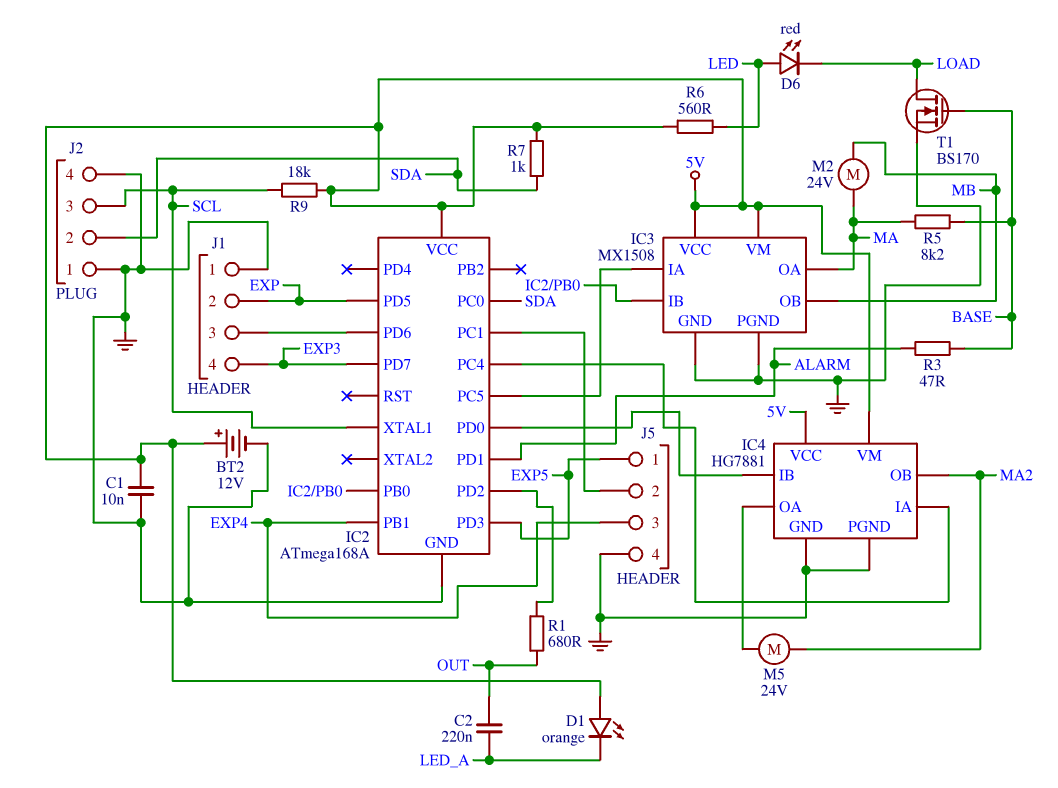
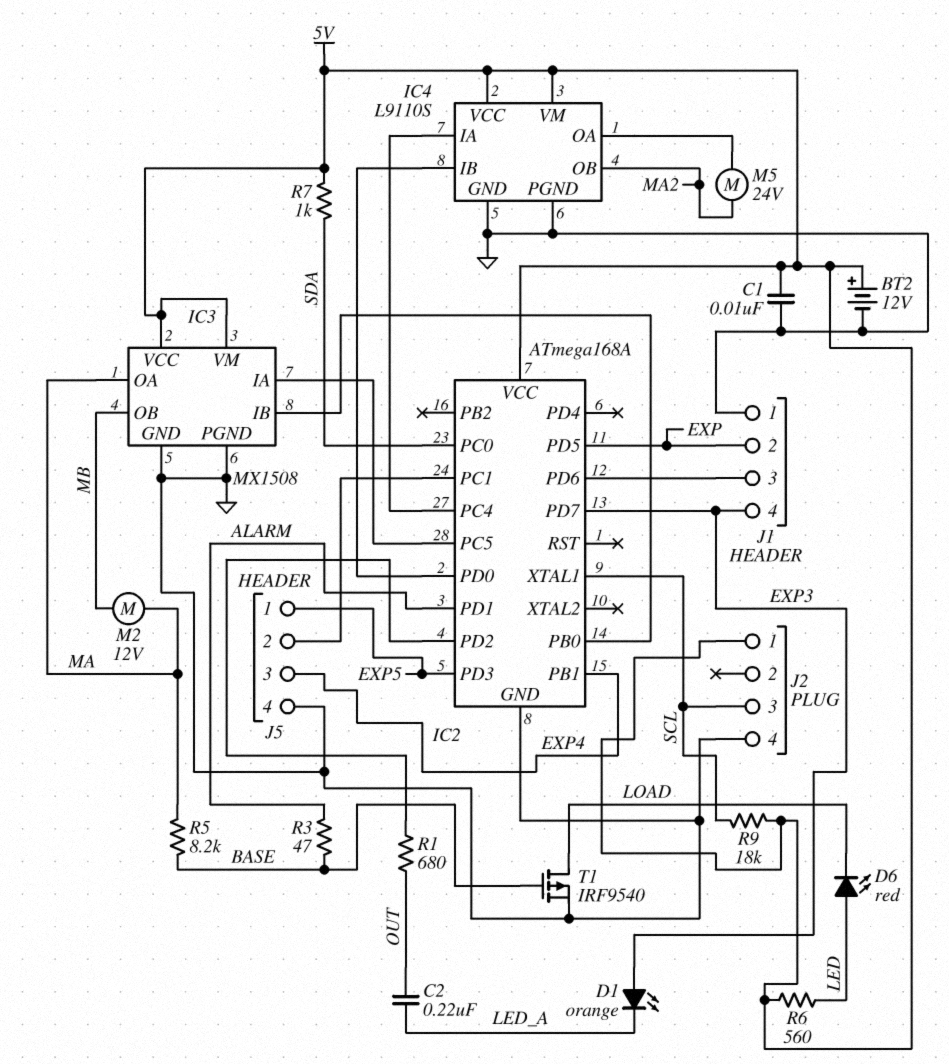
D1: LED orange (A 5V, K LED_A) -> LED orange (A EXP3, K LED_A)
IC4: HG7881 -> L9110S
J2 pin 1: GND -> 5V
J2 pin 2: SDA -> none
M2: motor 24V (MA, MB) -> motor 12V (MA, MB)
T1: NMOS BS170 (G BASE, D LOAD, S GND) -> PMOS IRF9540 (G BASE, D LOAD, S GND)

